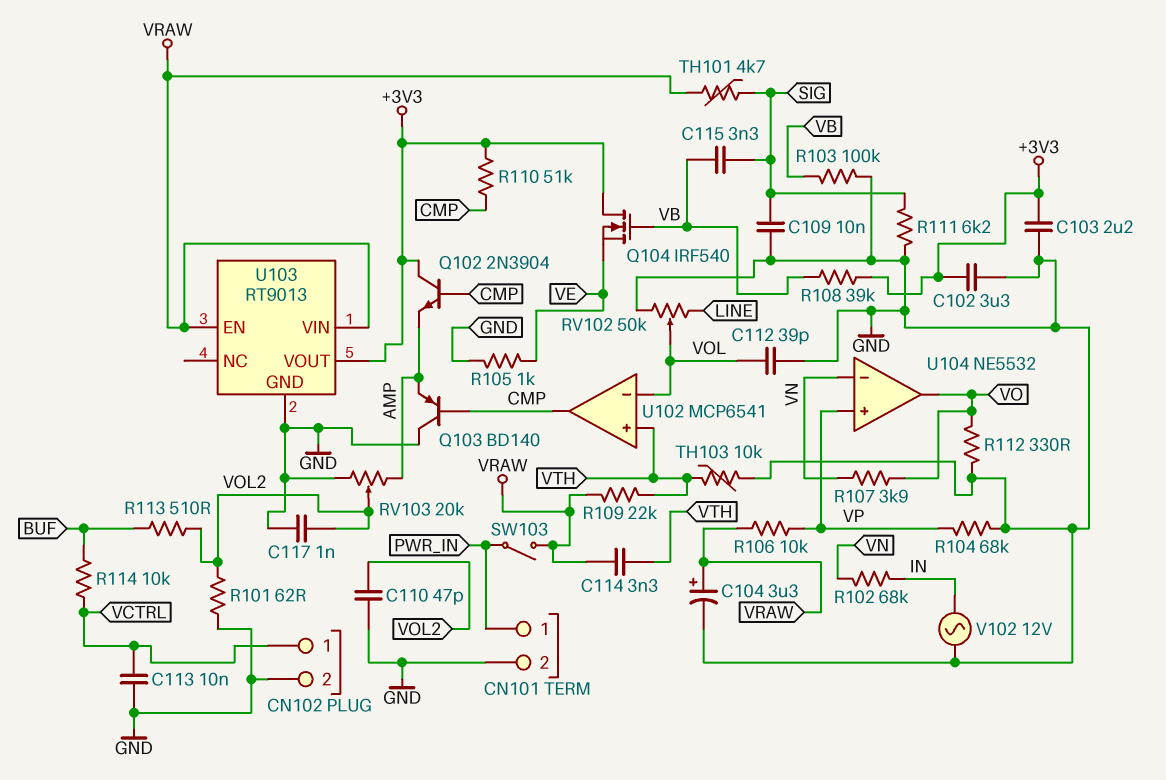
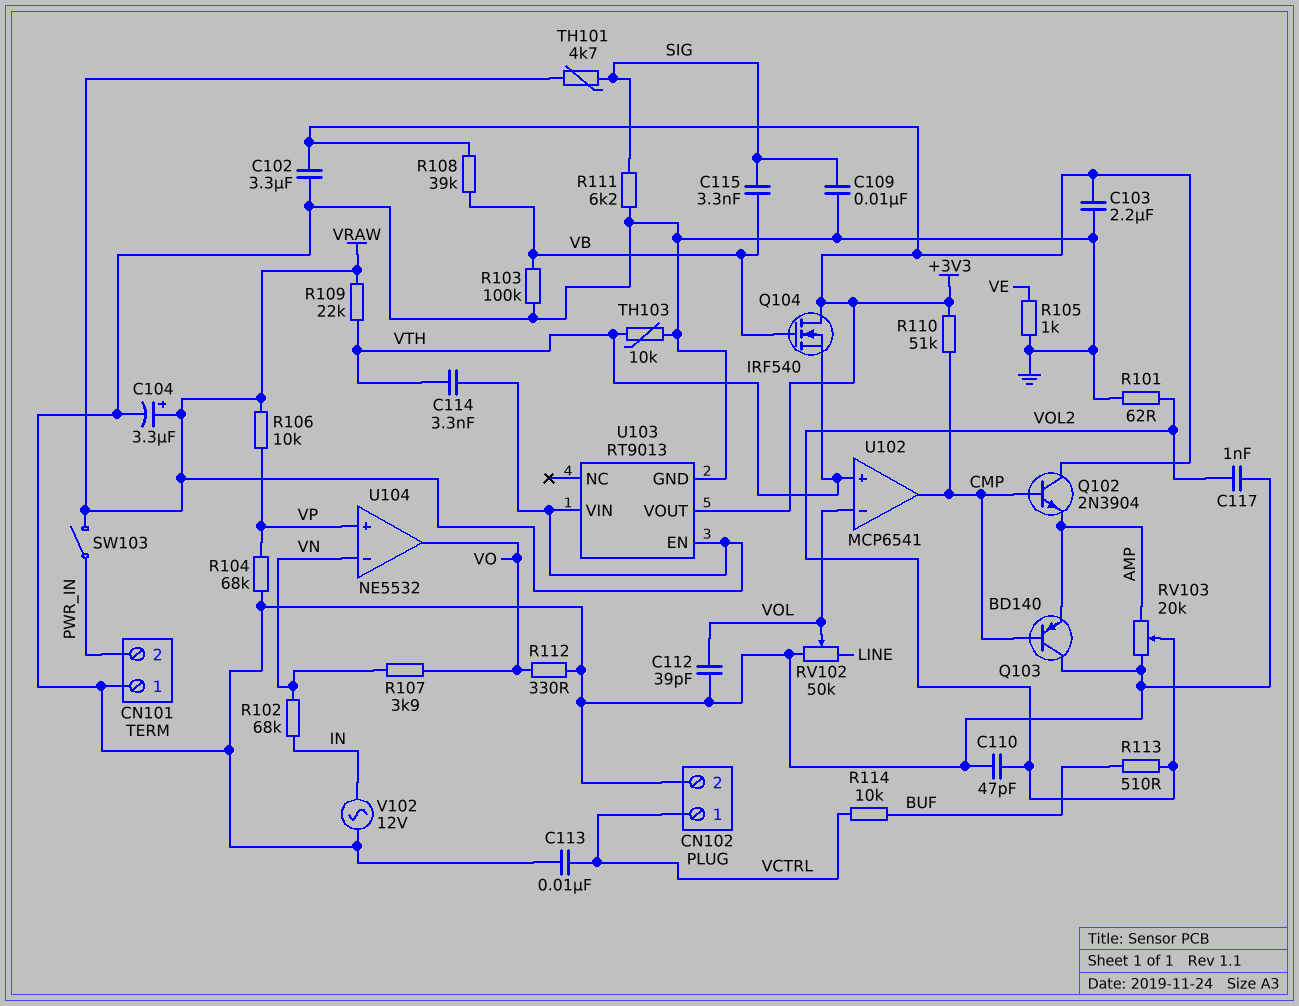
CN101 pin 1: PWR_IN -> GND
CN101 pin 2: GND -> PWR_IN
Q104: NMOS IRF540 (G VB, D +3V3, S VE) -> NMOS IRF540 (G VB, D +3V3, S VTH)

